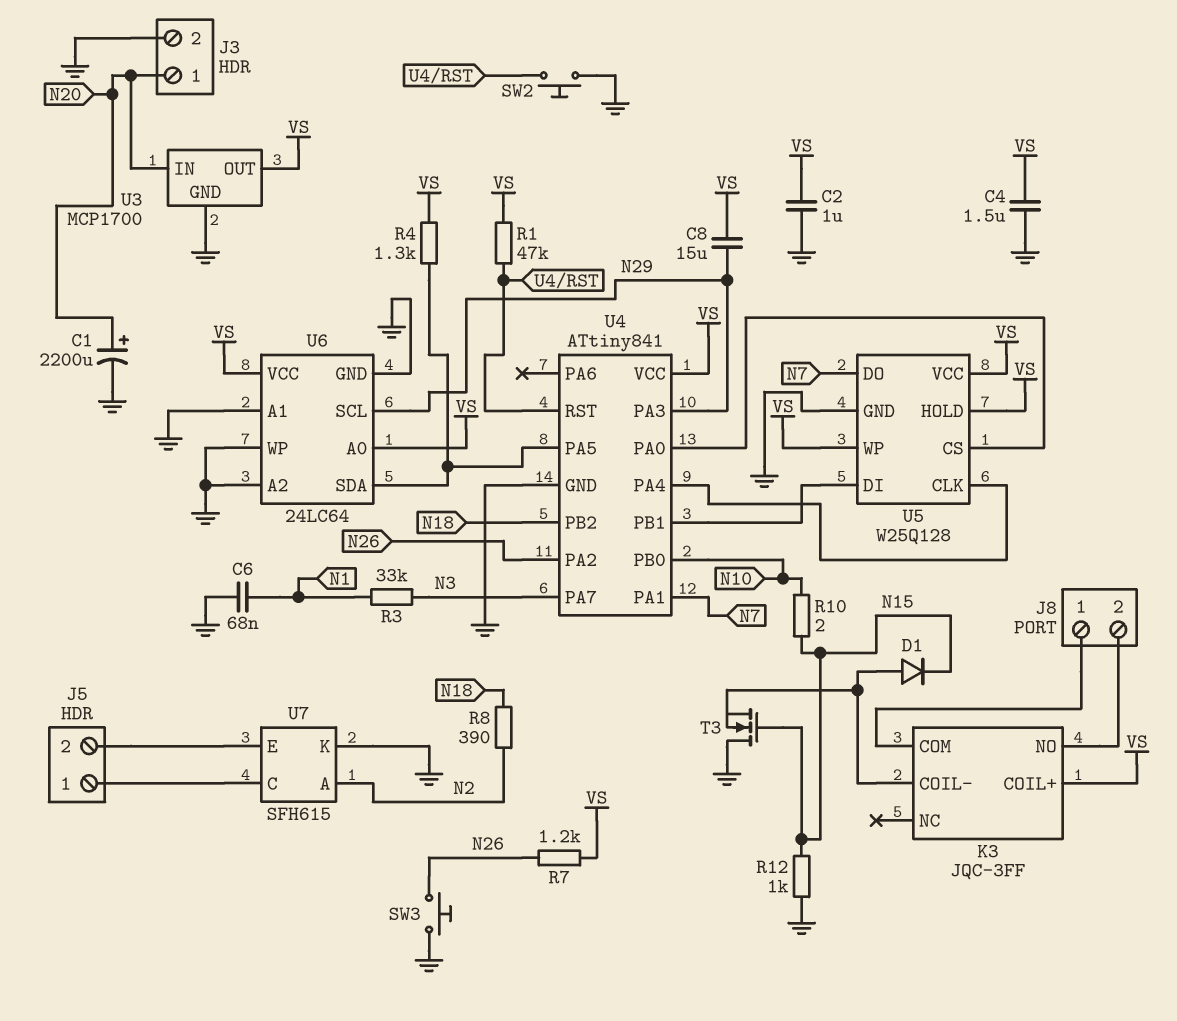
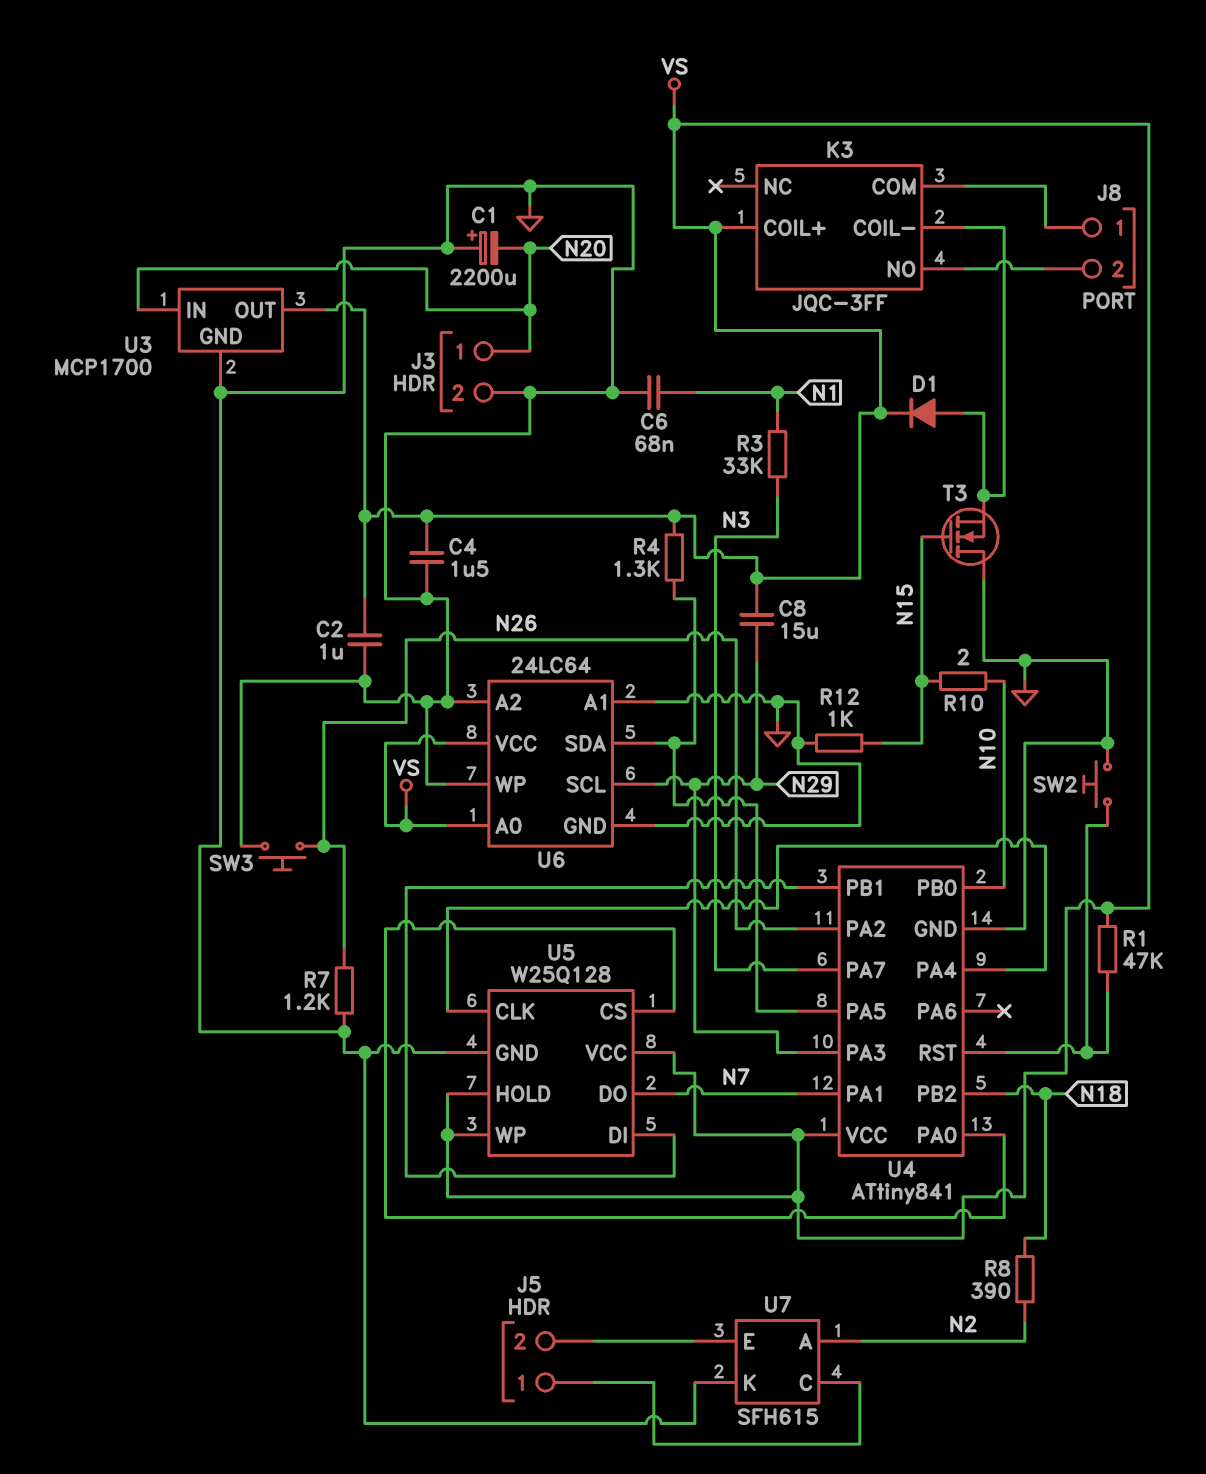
C1: 2200uF (plus N20, minus GND) -> 2200uF (plus GND, minus N20)
D1: diode (A K3/COIL-, K N15) -> diode (A K3/COIL-, K VS)
R7: 1.2k (N26, VS) -> 1.2k (GND, N26)

